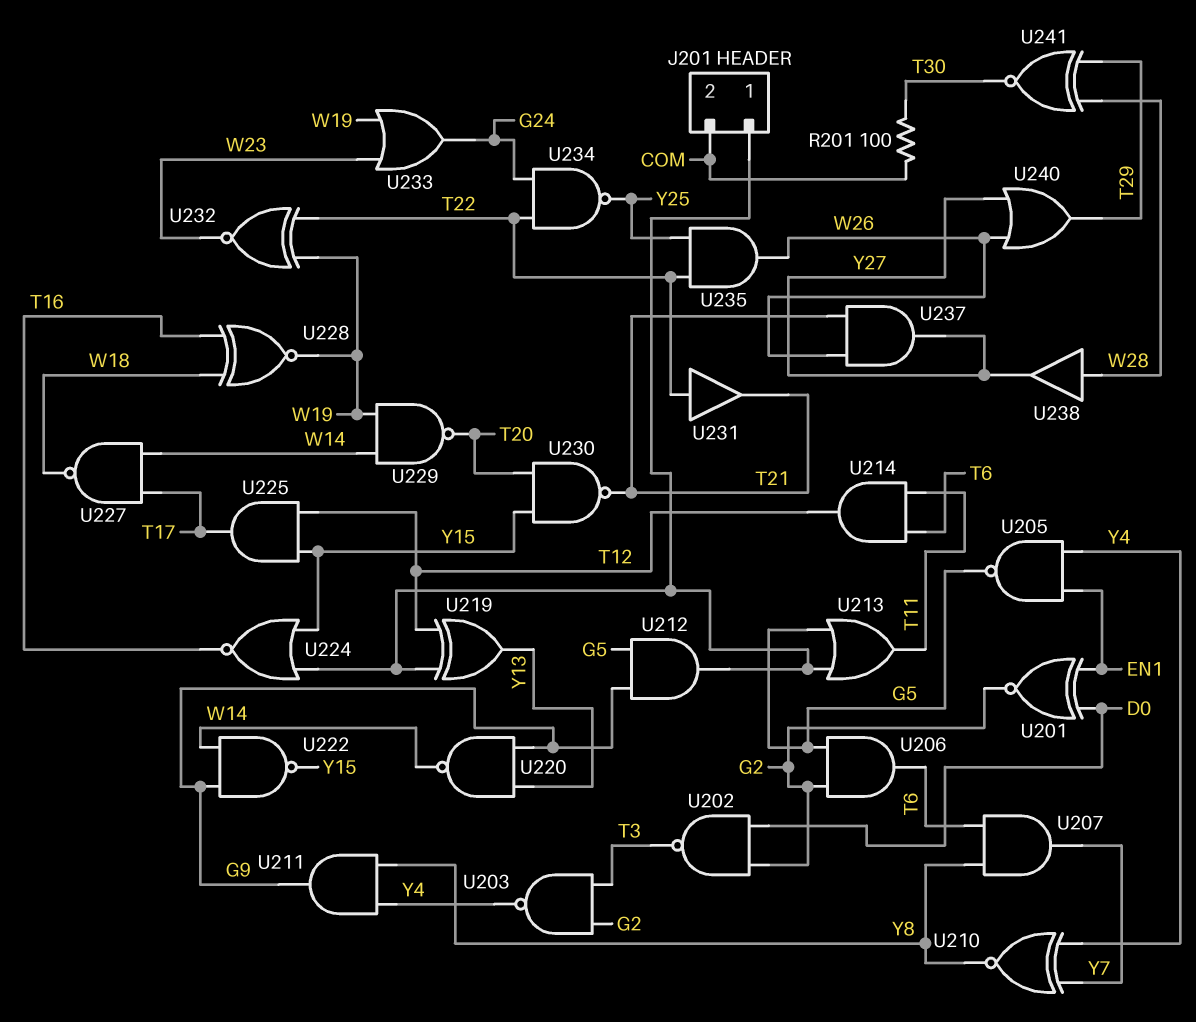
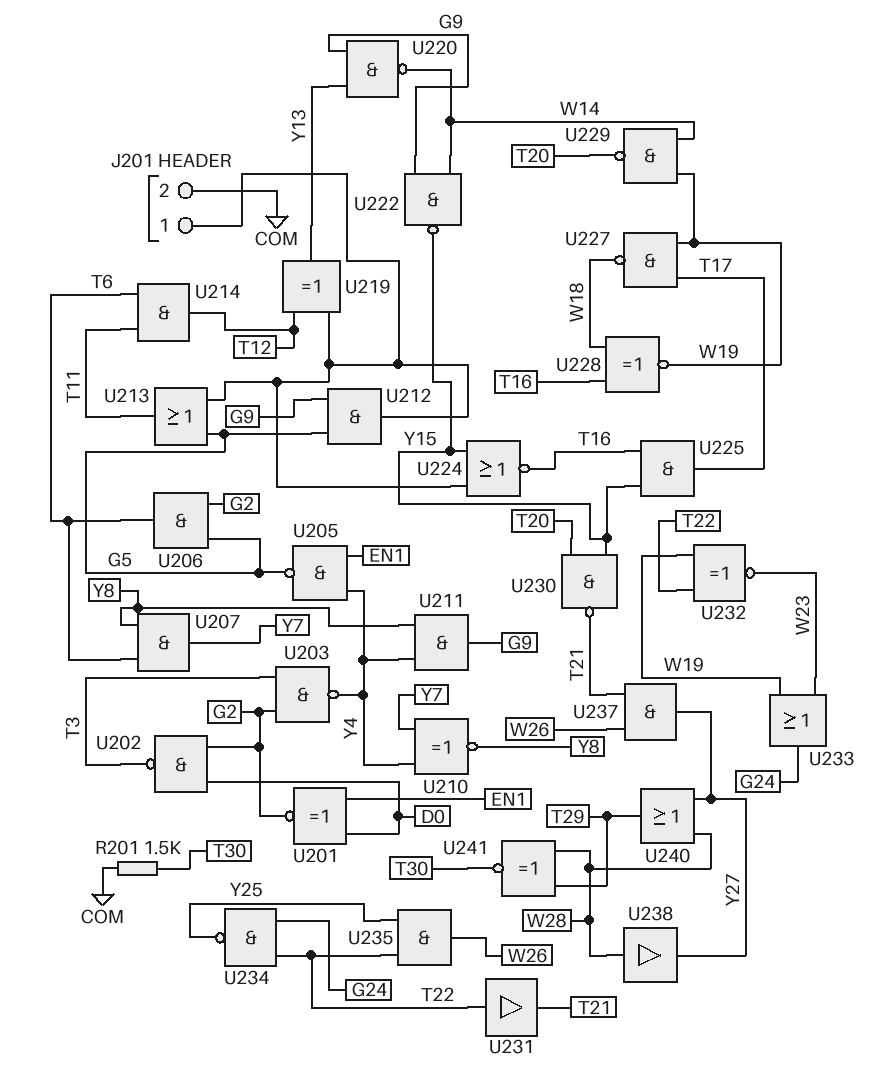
R201: 100 (COM, T30) -> 1.5k (COM, T30)
U225: AND (in T12, in Y15, out T17) -> AND (in T16, in Y15, out T17)
U227: NAND (in T17, in W14, out W18) -> NAND (in T17, in W19, out W18)
U240: OR (in W26, in Y27, out T29) -> OR (in W28, in Y27, out T29)

